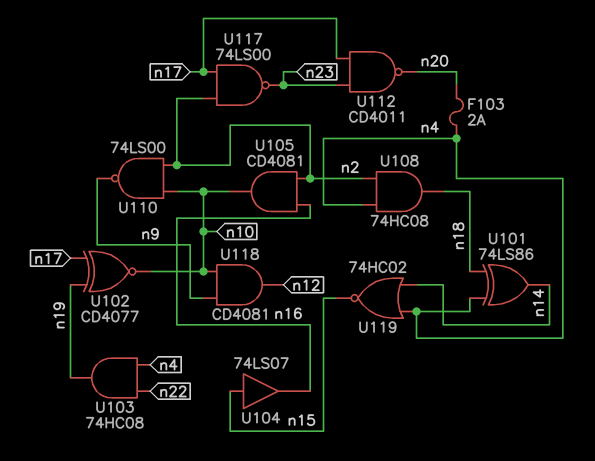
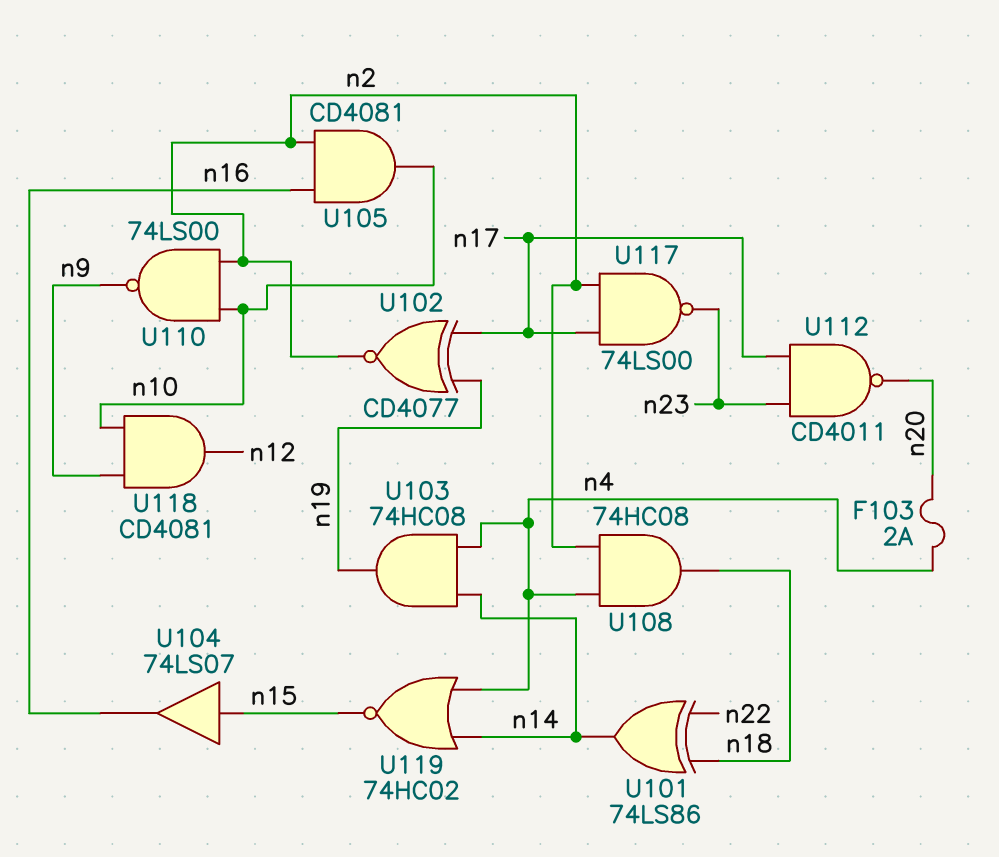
U101: XOR 74LS86 (in n4, in n18, out n14) -> XOR 74LS86 (in n18, in n22, out n14)
U102: XNOR CD4077 (in n17, in n19, out n10) -> XNOR CD4077 (in n17, in n19, out n2)
U103: AND 74HC08 (in n4, in n22, out n19) -> AND 74HC08 (in n4, in n14, out n19)

